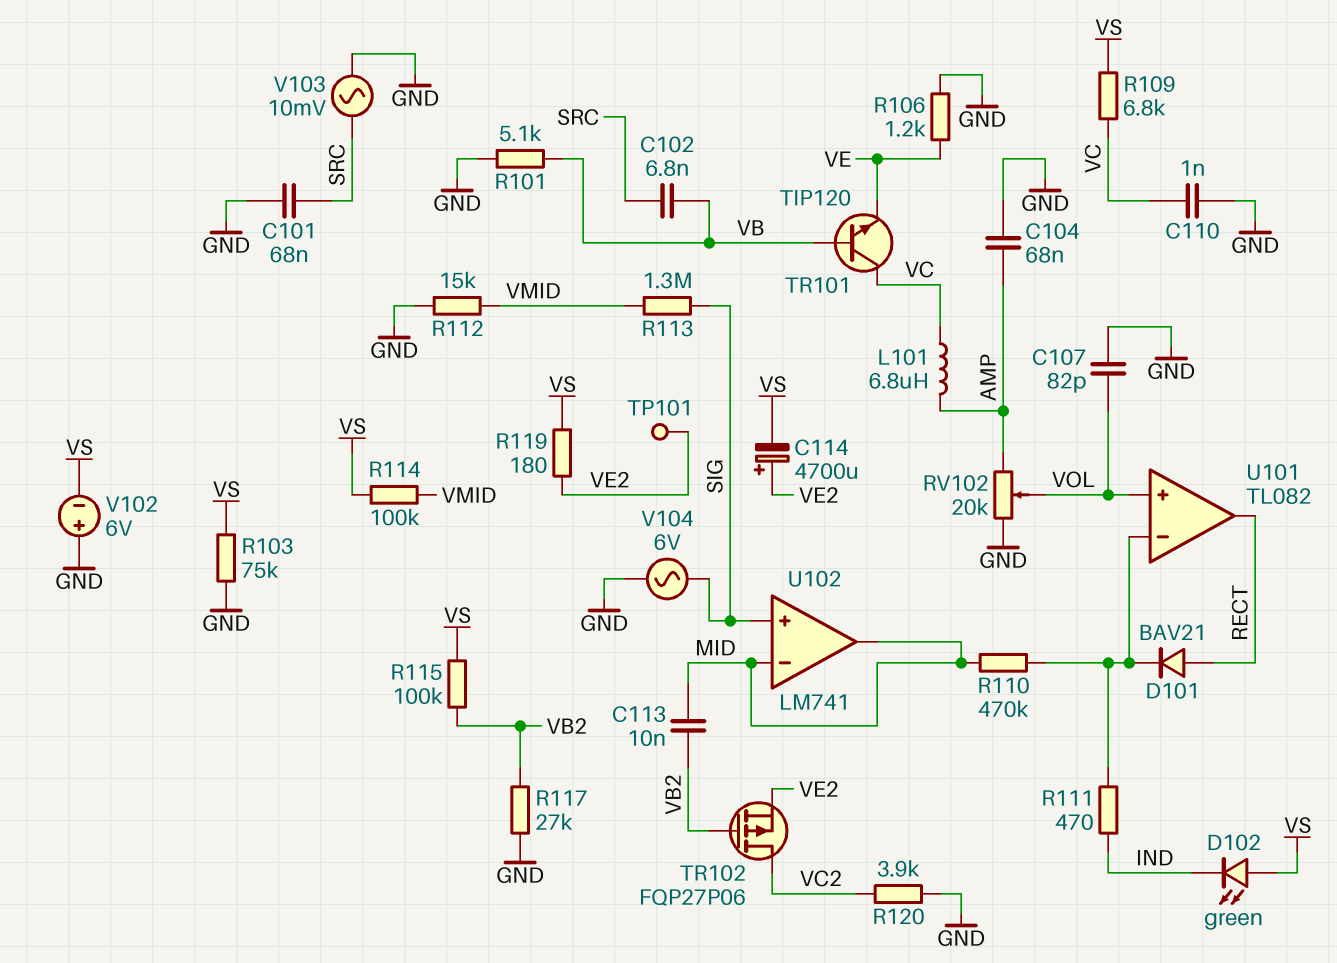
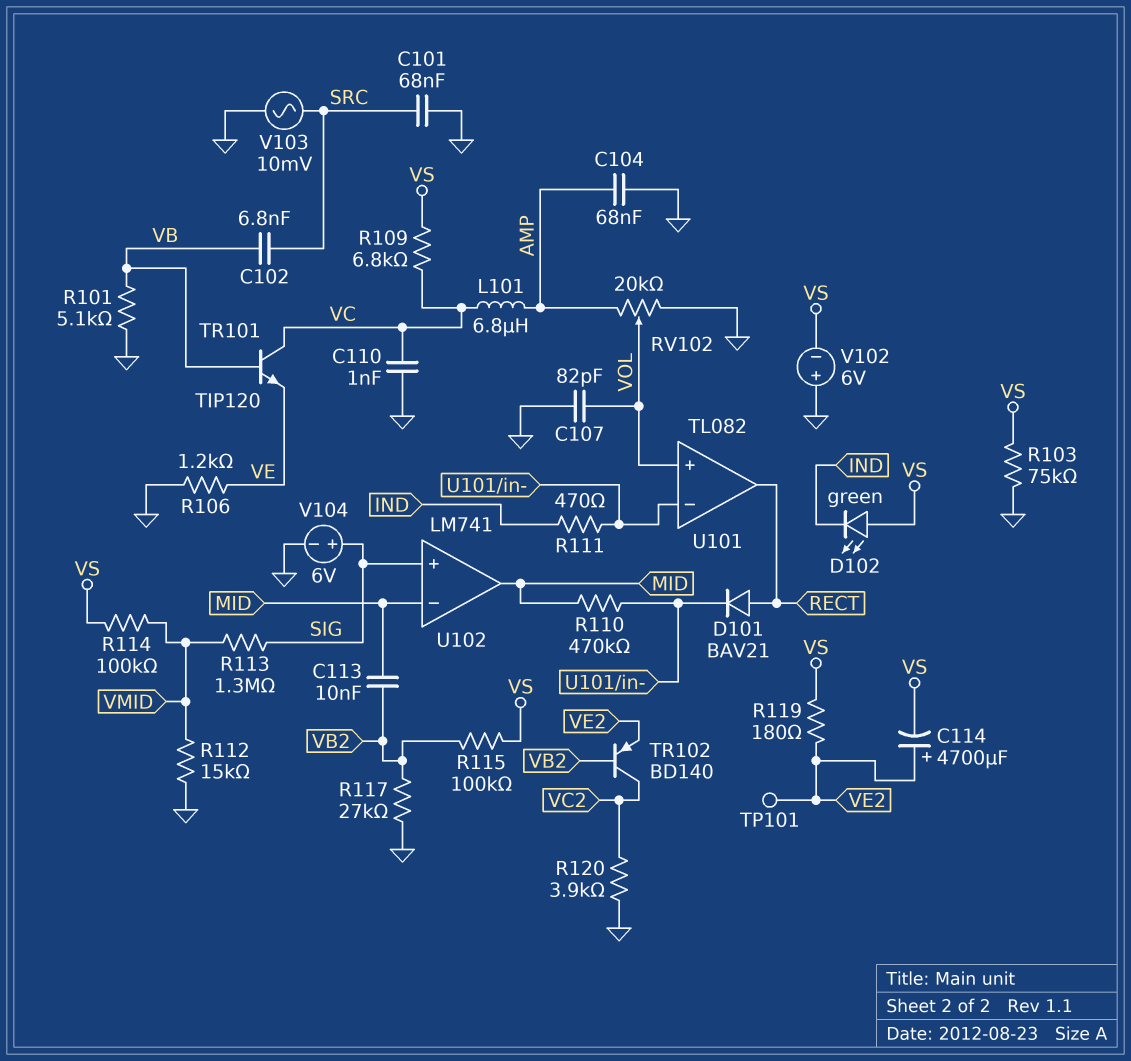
TR102: PMOS FQP27P06 (G VB2, D VC2, S VE2) -> PNP BD140 (B VB2, C VC2, E VE2)
V104: AC 6V (GND, SIG) -> 6V (plus SIG, minus GND)

